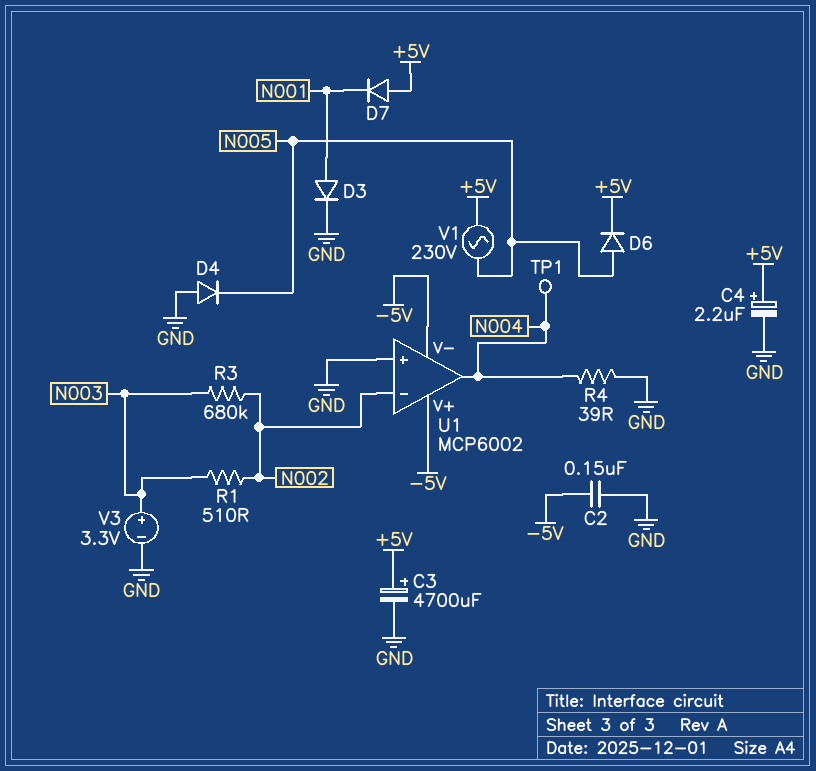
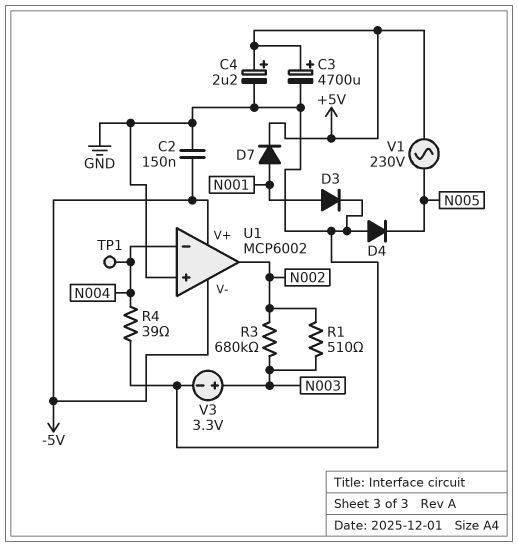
D6: diode (A N005, K +5V) -> none
D7: diode (A +5V, K N001) -> diode (A N001, K +5V)
U1 pin in-: N002 -> N004
U1 pin out: N004 -> N002

